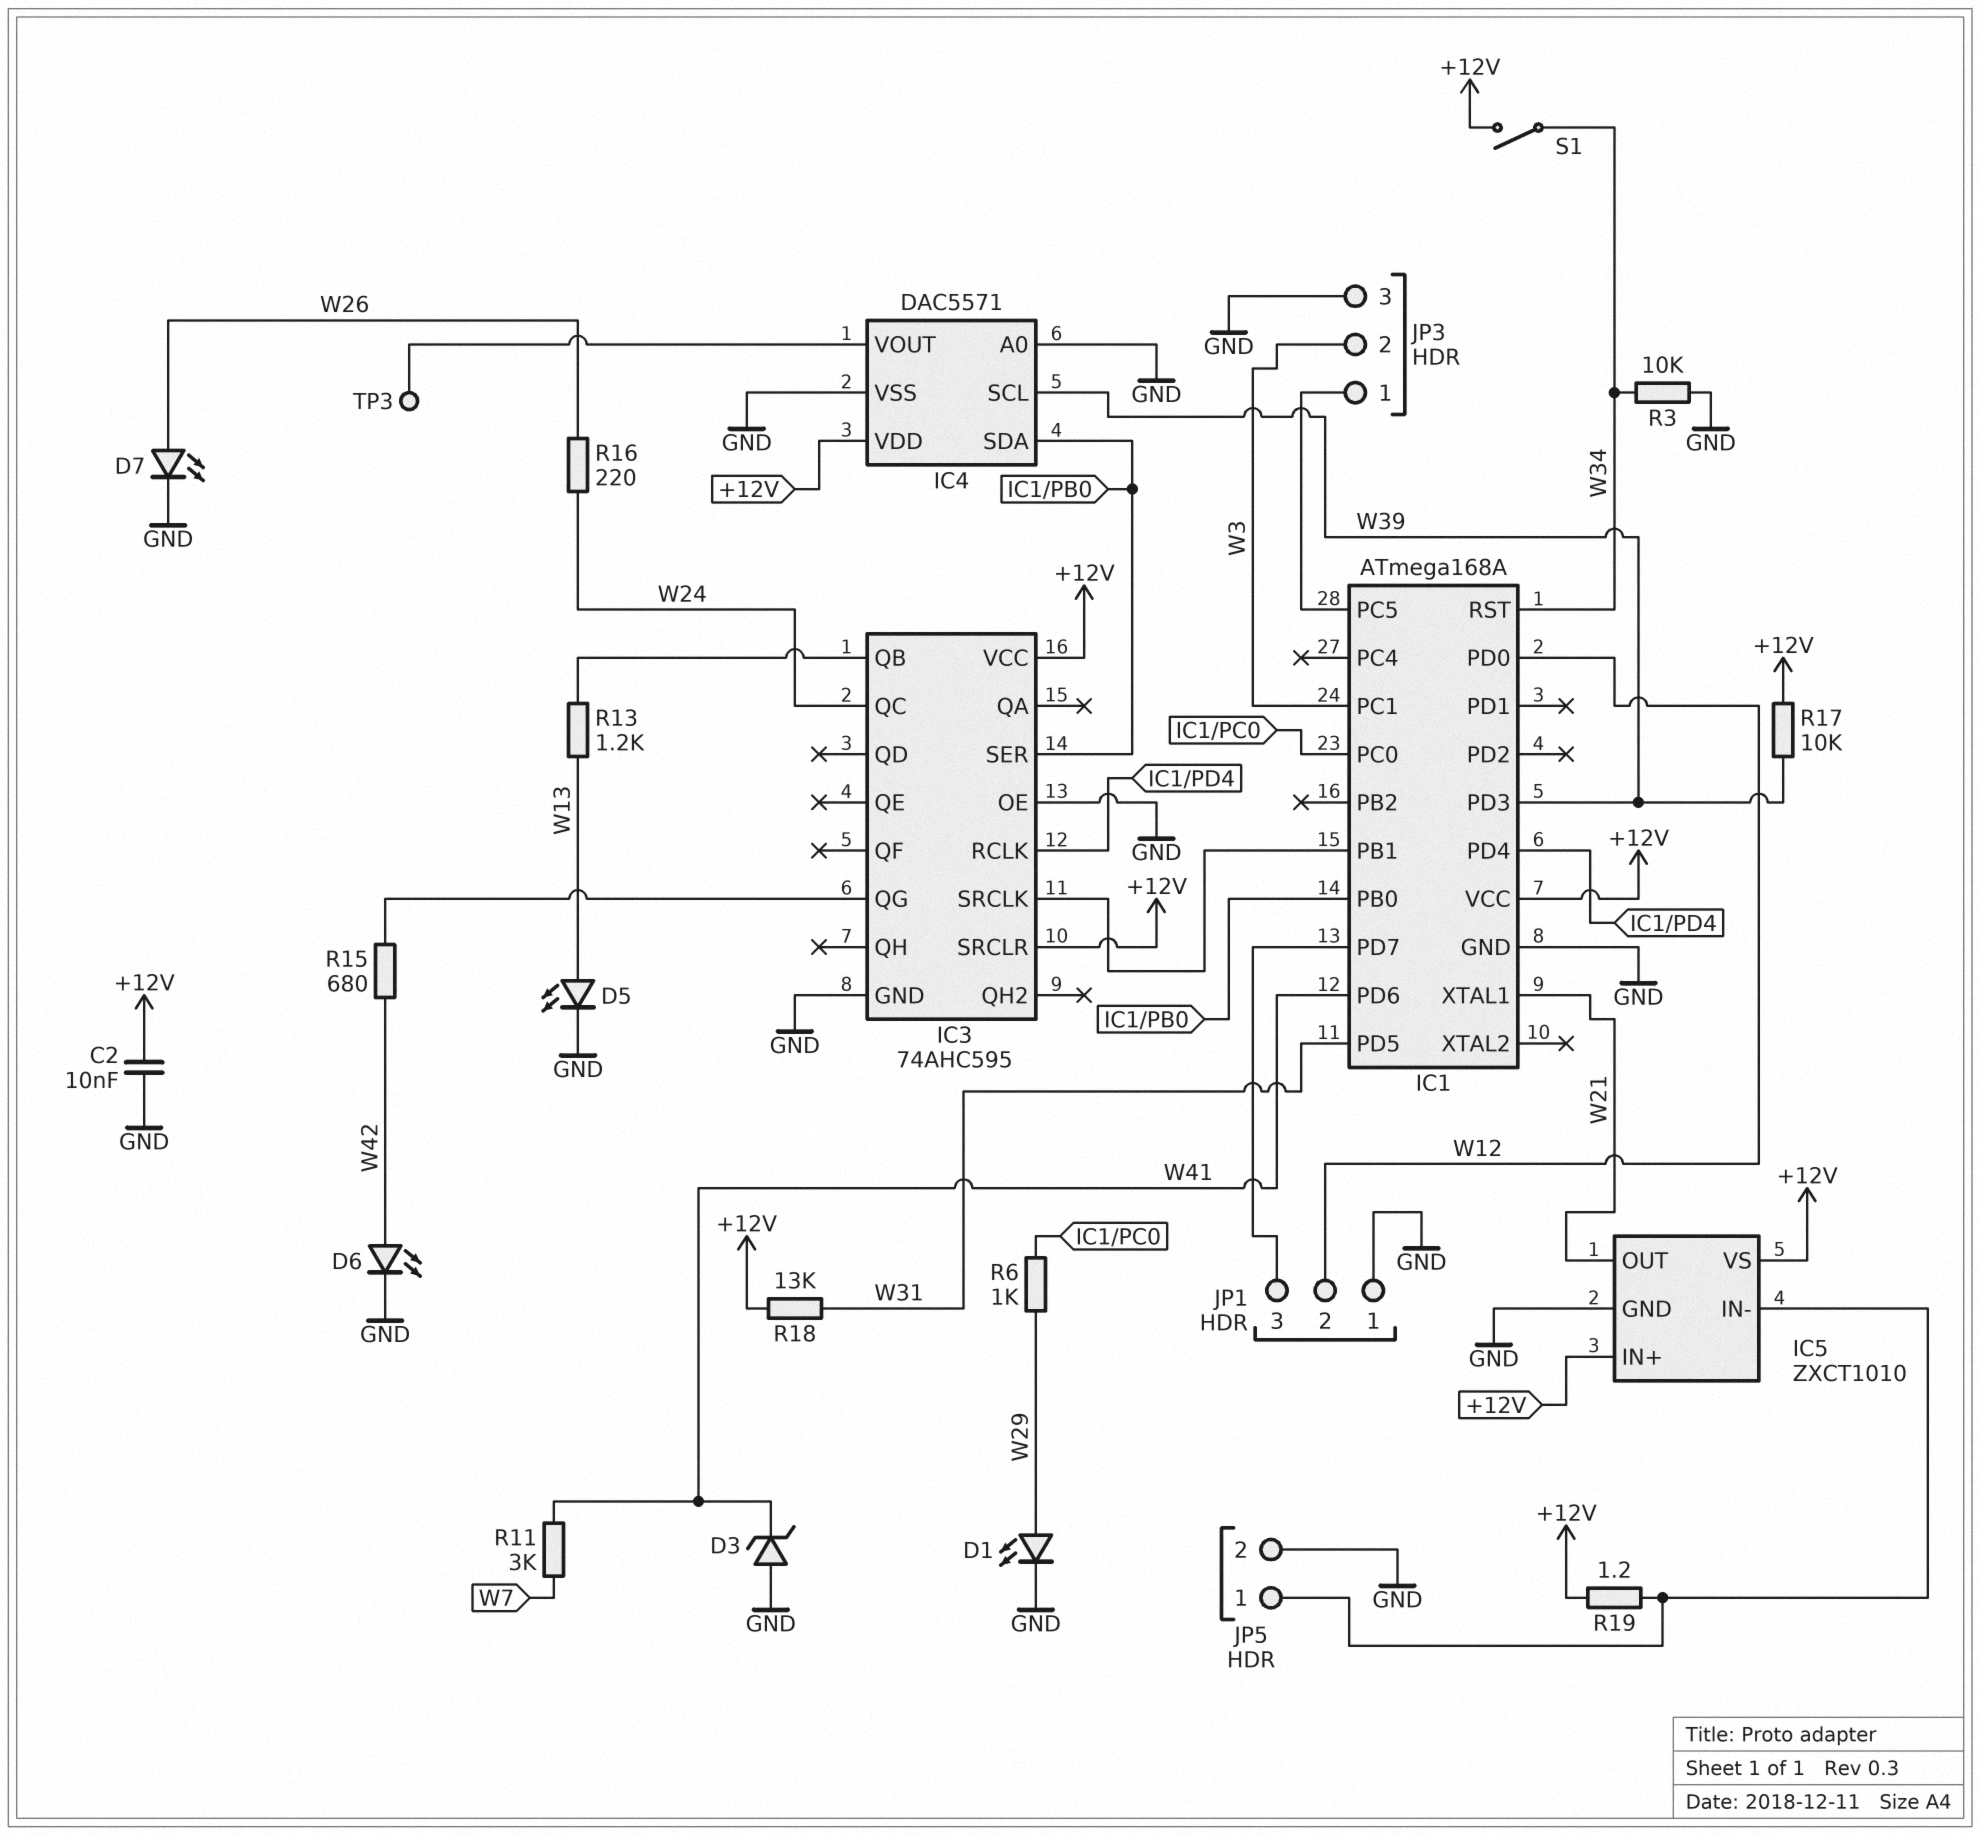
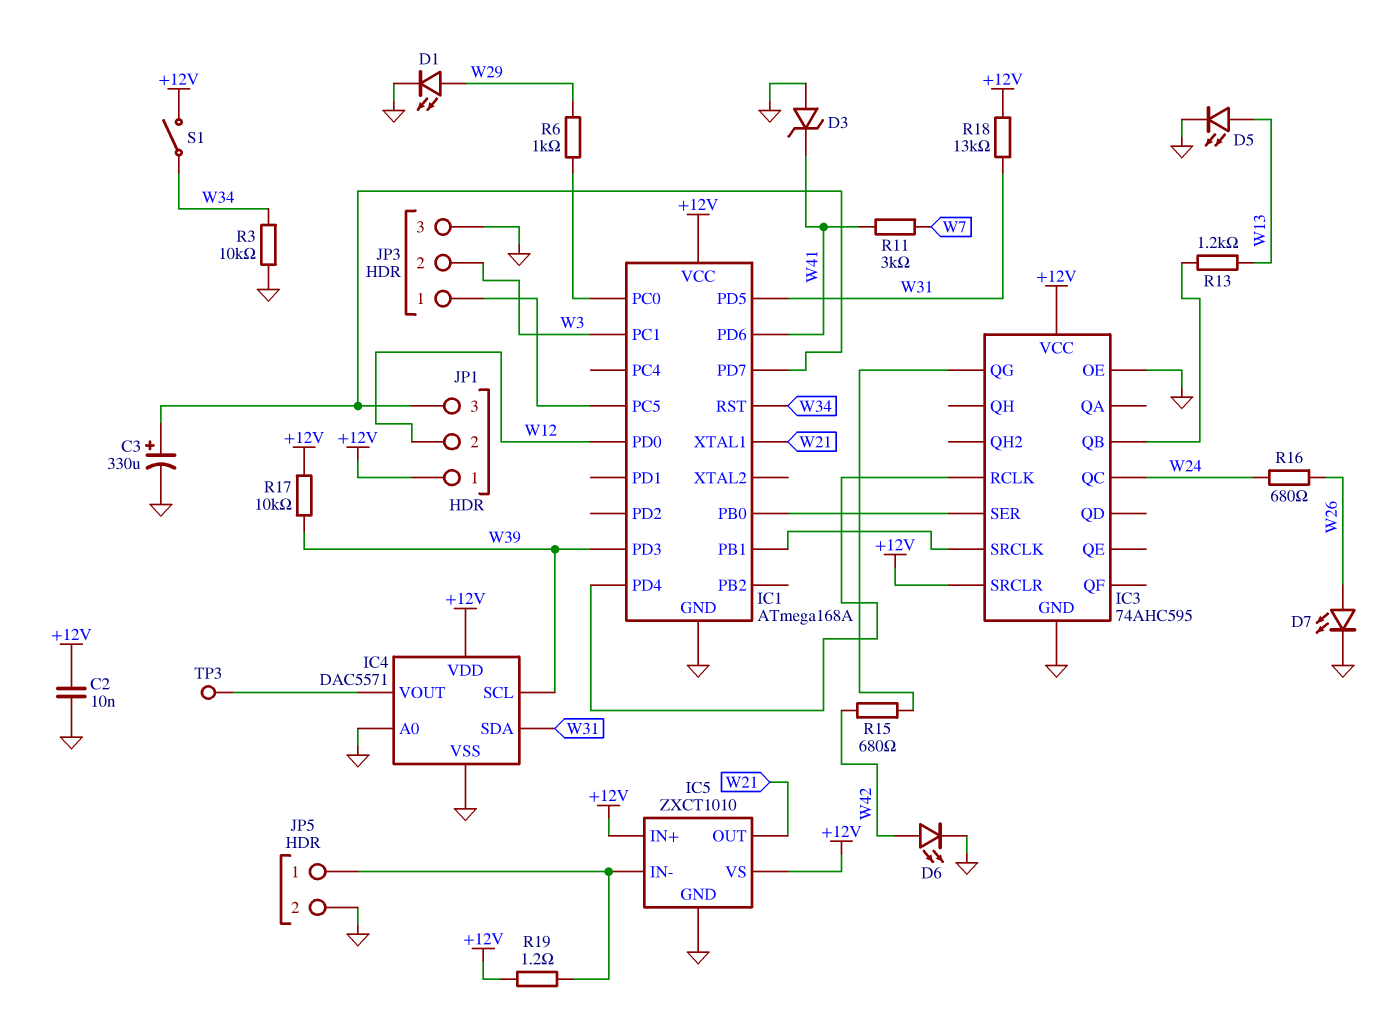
C3: none -> 330uF (plus IC1/PD7, minus GND)
IC4 pin SDA: IC1/PB0 -> W31
JP1 pin 1: GND -> +12V
R16: 220 (W24, W26) -> 680 (W24, W26)

